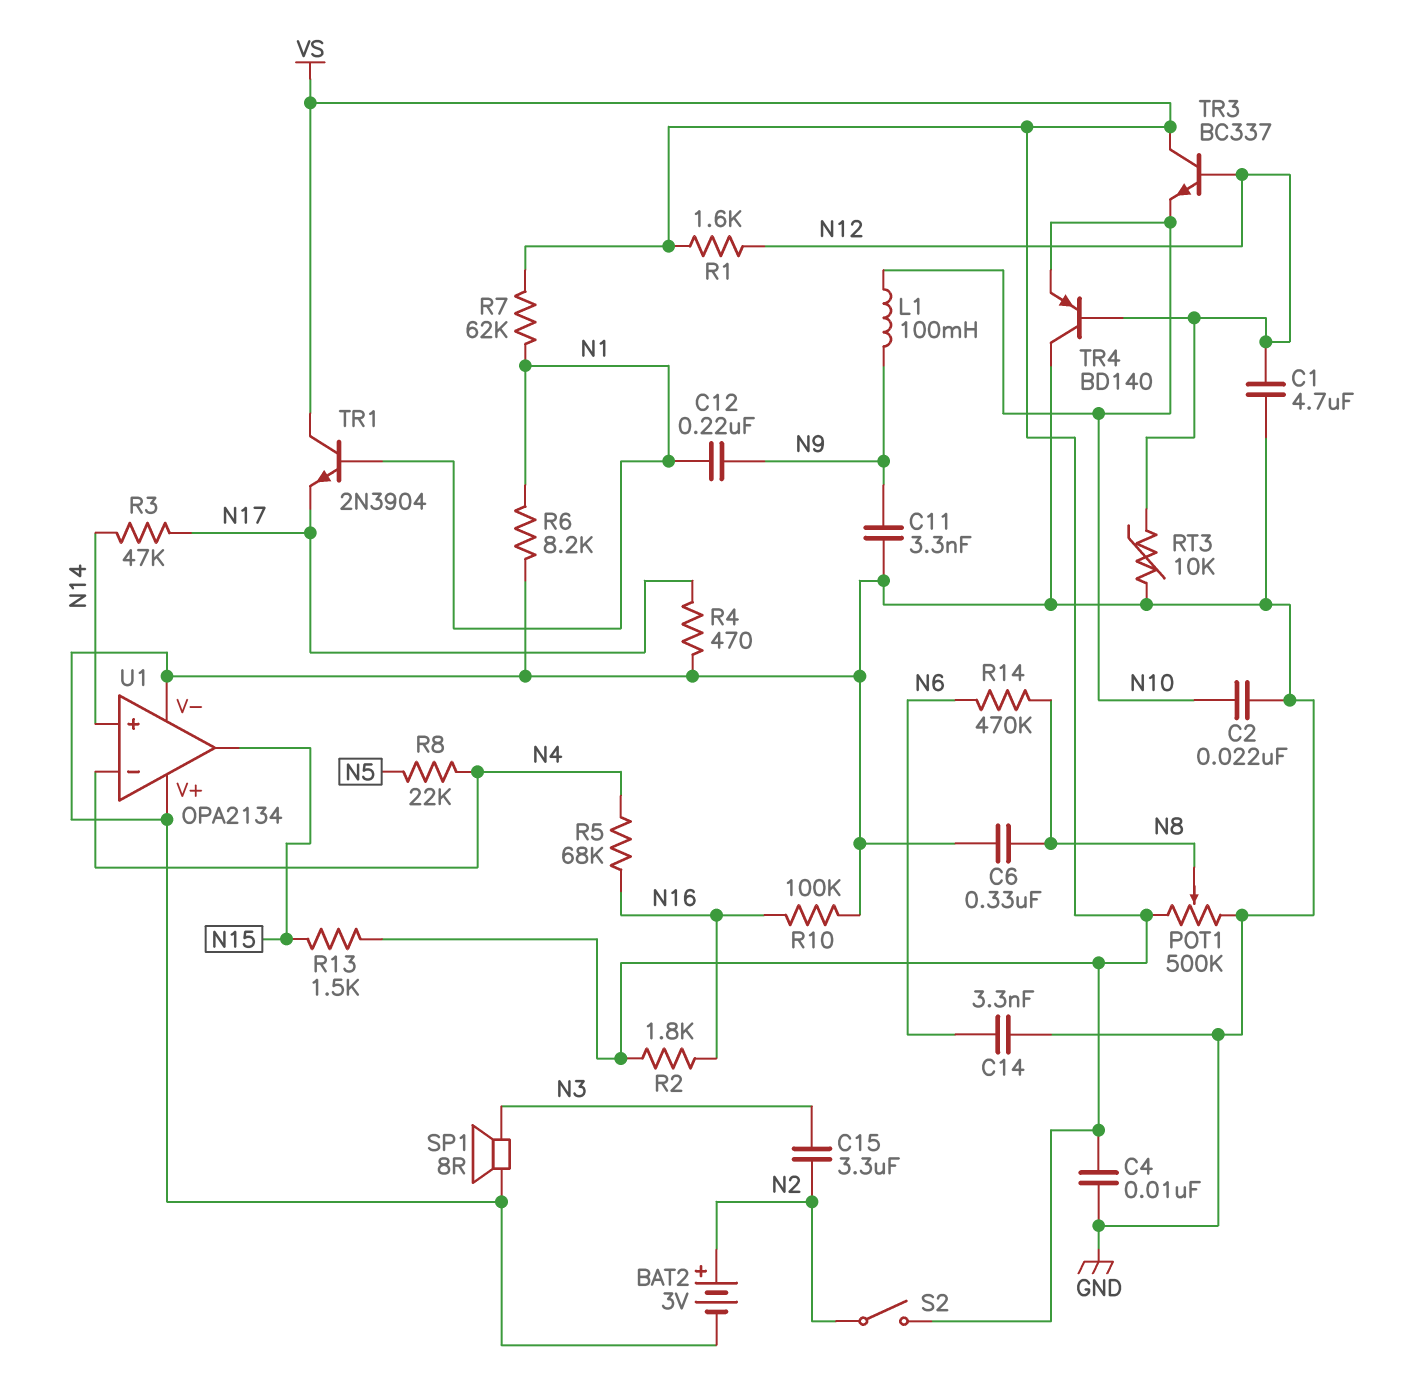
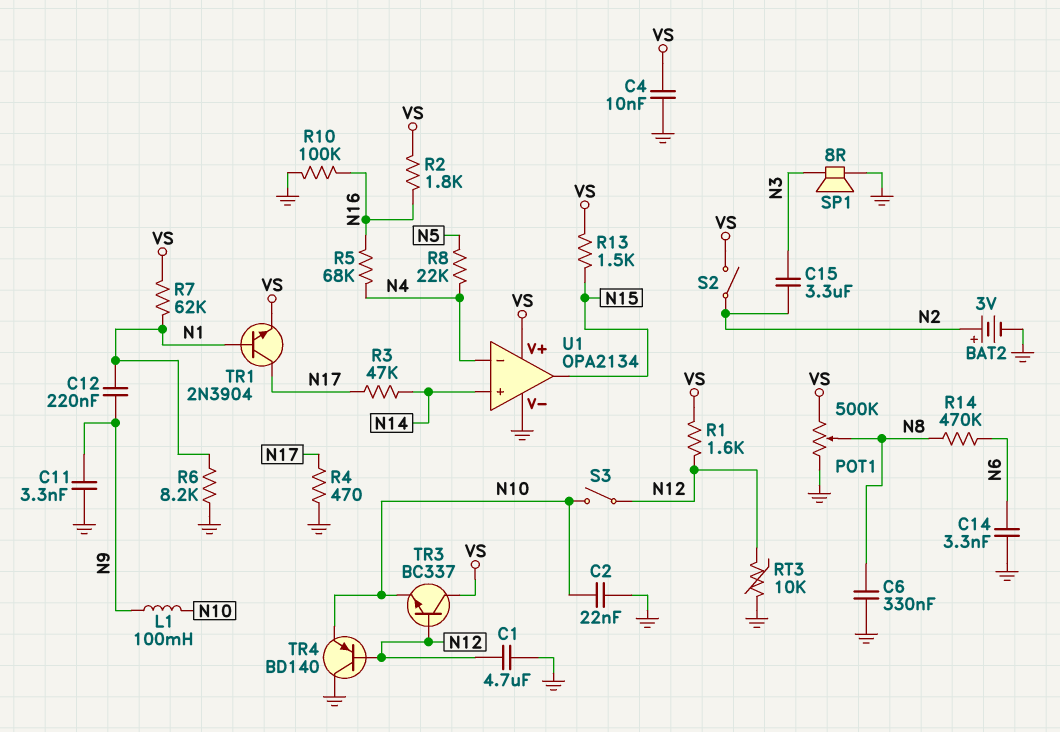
S3: none -> switch (N10, N12)
TR1: NPN 2N3904 (B N1, C VS, E N17) -> NPN 2N3904 (B N1, C N17, E VS)
U1 pin V+: GND -> VS

